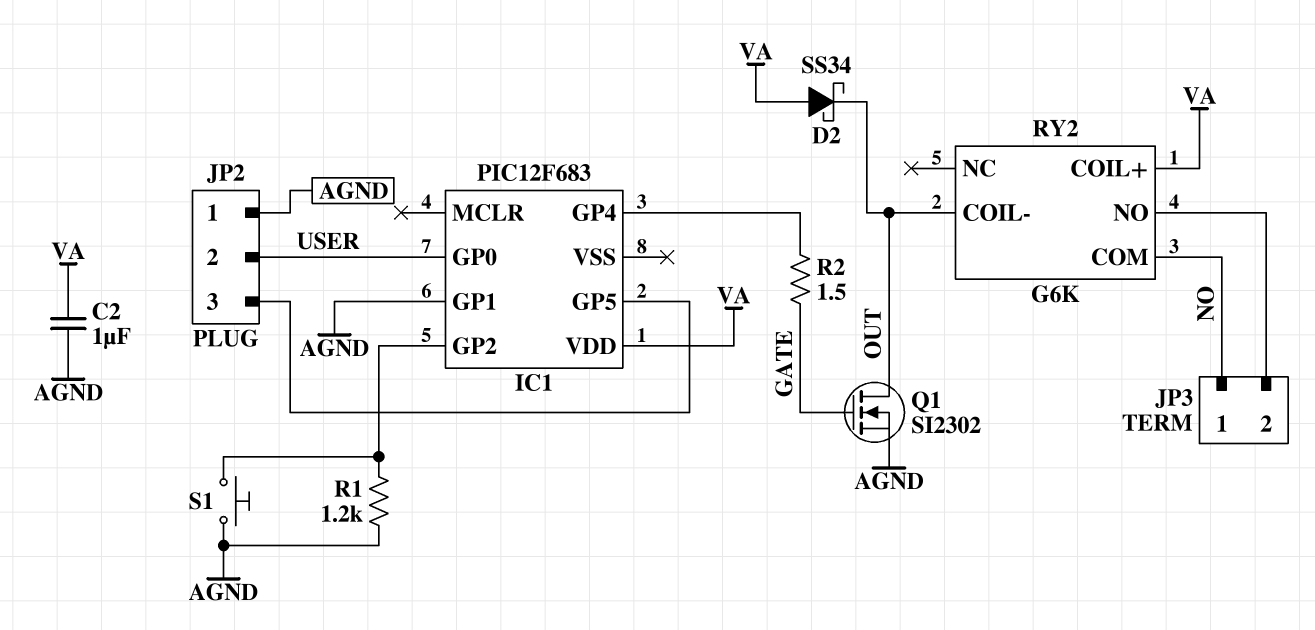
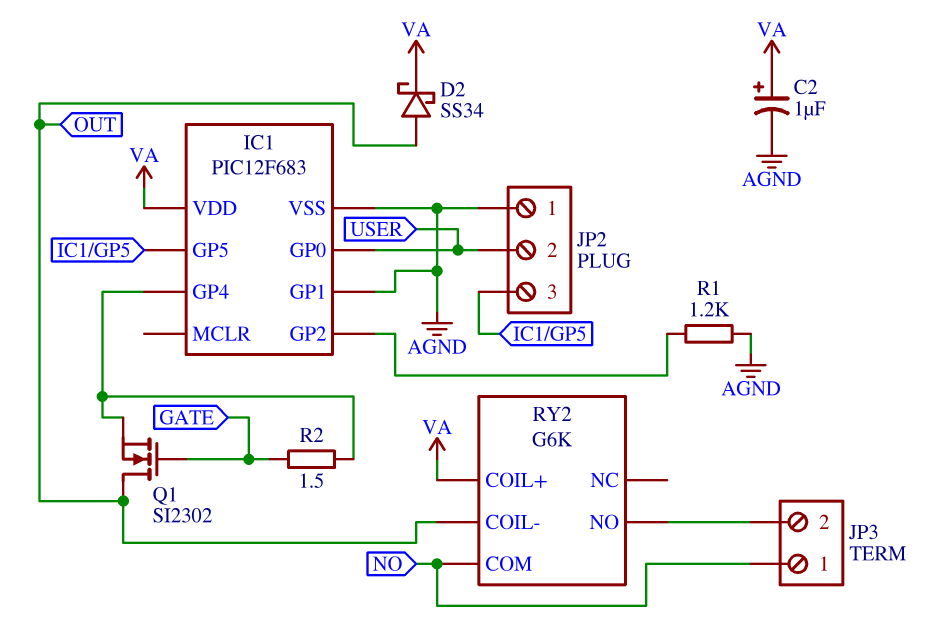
C2: 1uF (AGND, VA) -> 1uF (plus VA, minus AGND)
D2: schottky SS34 (A VA, K OUT) -> schottky SS34 (A OUT, K VA)
IC1 pin VSS: none -> AGND
Q1: NMOS SI2302 (G GATE, D OUT, S AGND) -> NMOS SI2302 (G GATE, D OUT, S IC1/GP4)
S1: button (AGND, IC1/GP2) -> none

